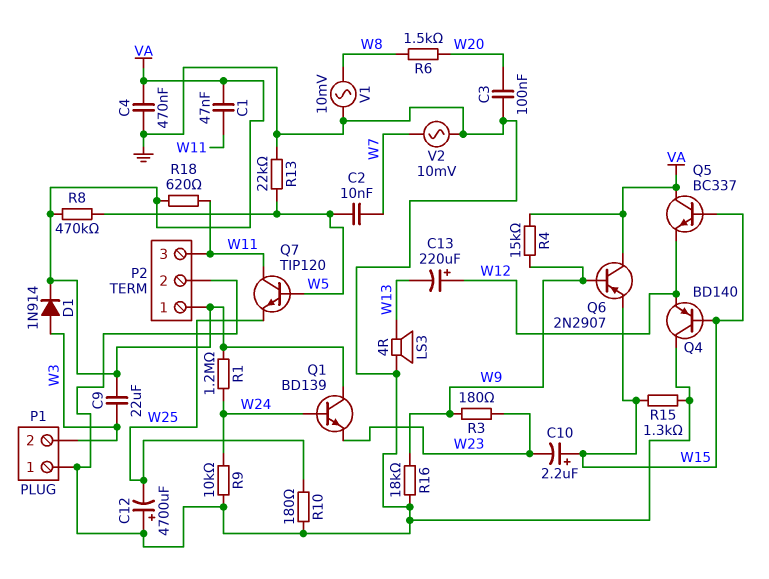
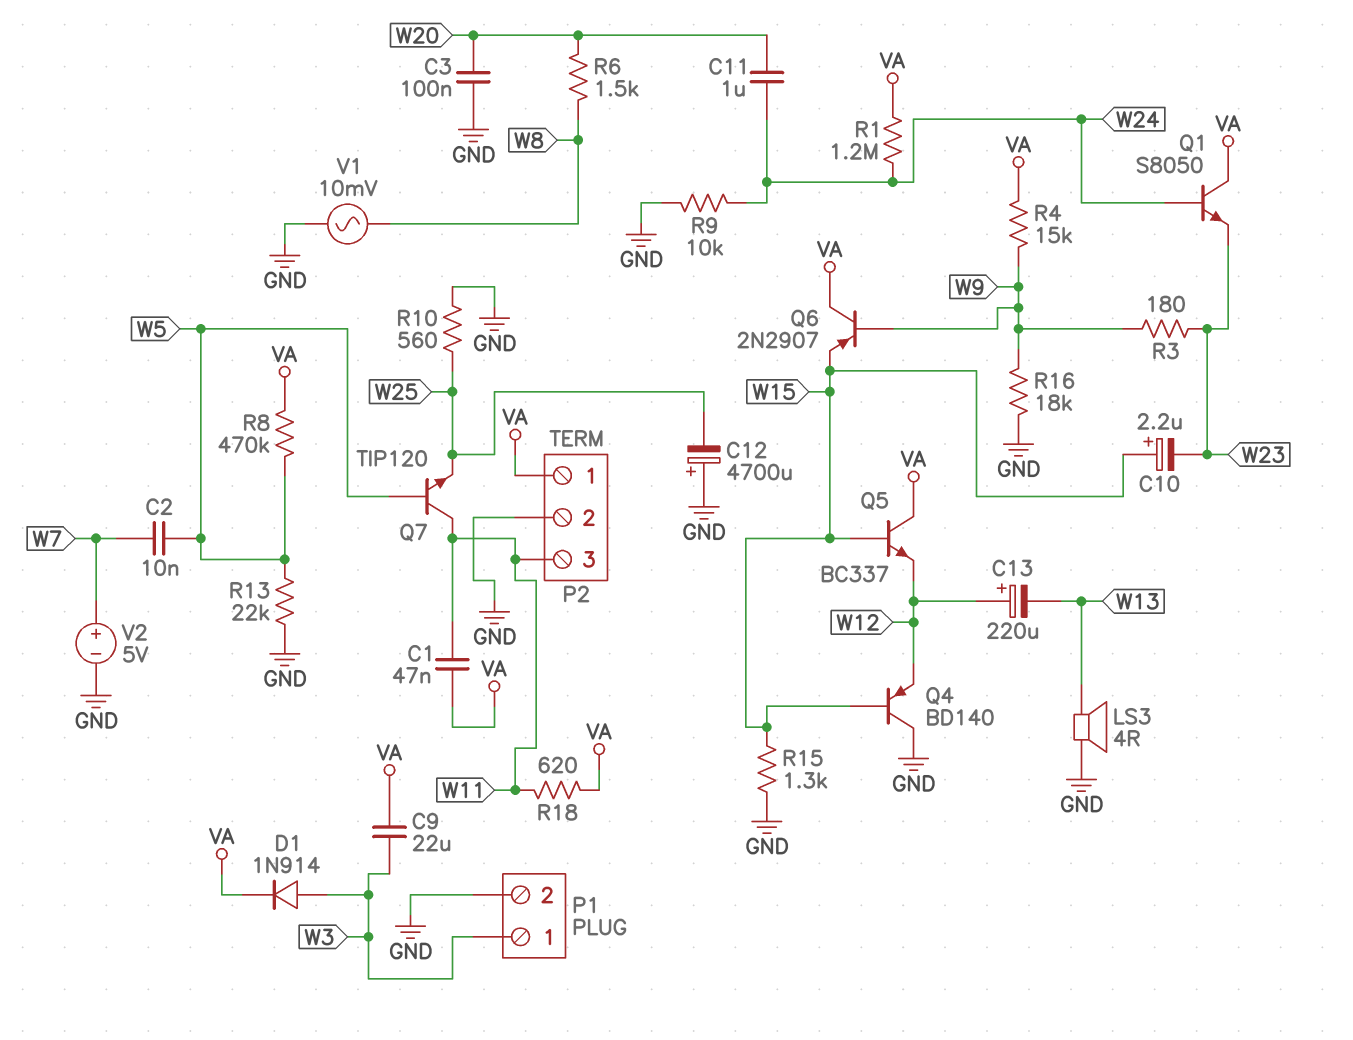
C4: 470nF (GND, VA) -> none
C11: none -> 1uF (W20, W24)
P1 pin 1: GND -> W3
P1 pin 2: W3 -> GND
Q1: NPN BD139 (B W24, C VA, E W23) -> NPN S8050 (B W24, C VA, E W23)
R10: 180 (GND, W25) -> 560 (GND, W25)
V2: AC 10mV (GND, W7) -> 5V (plus W7, minus GND)

